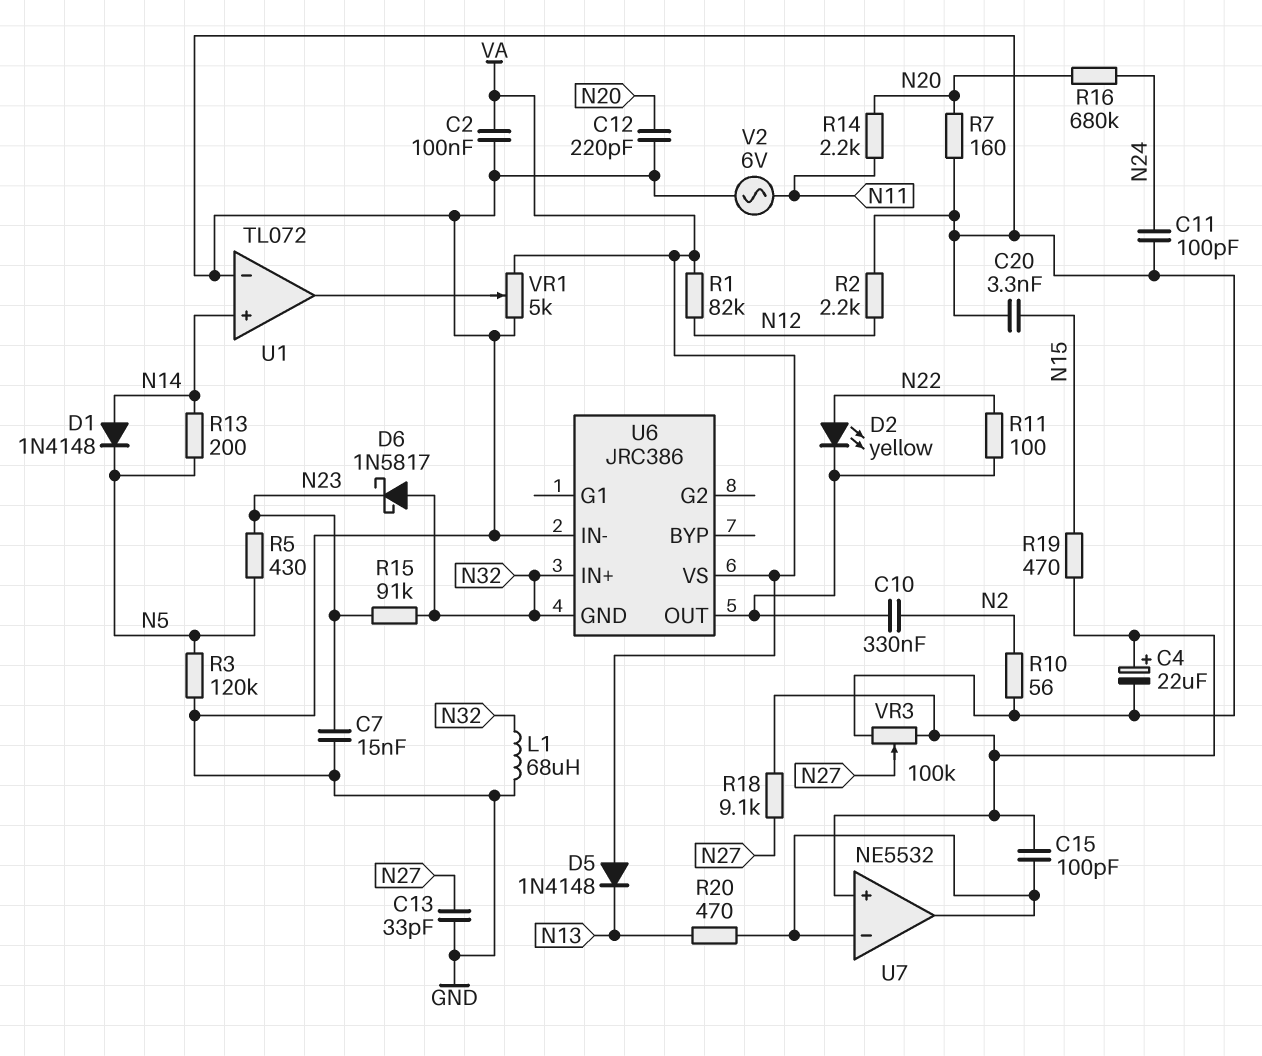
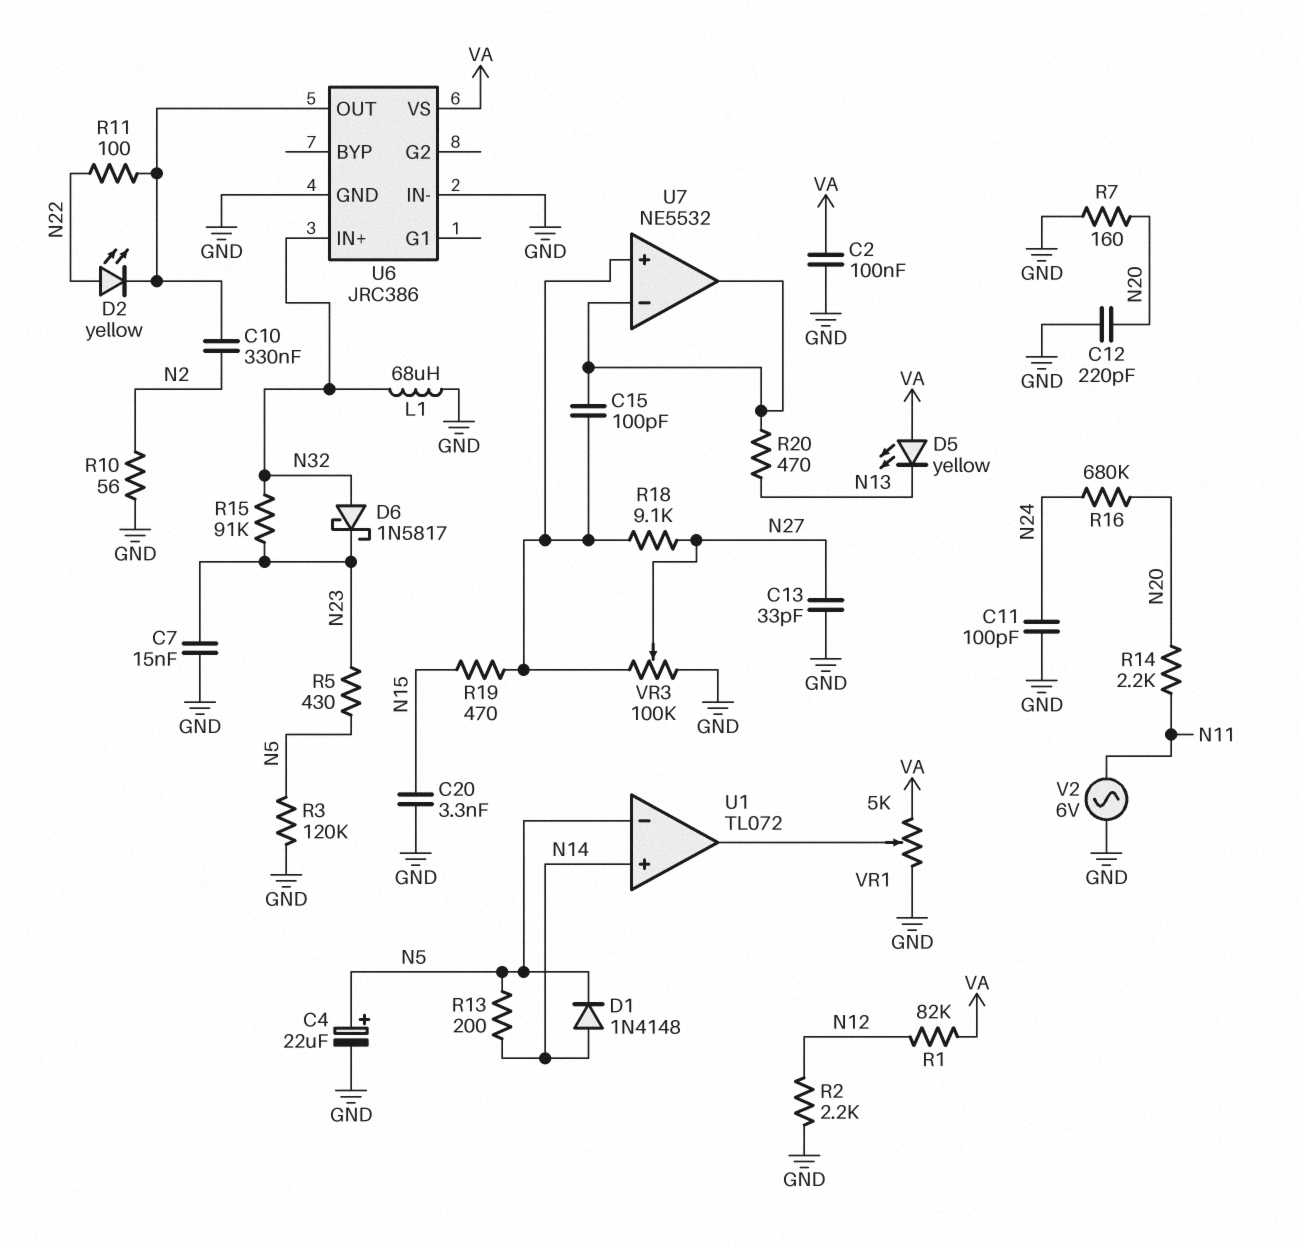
C4: 22uF (plus U7/in+, minus GND) -> 22uF (plus N5, minus GND)
D5: diode 1N4148 (A VA, K N13) -> LED yellow (A VA, K N13)
U1 pin in-: GND -> N5
U6 pin GND: N32 -> GND

